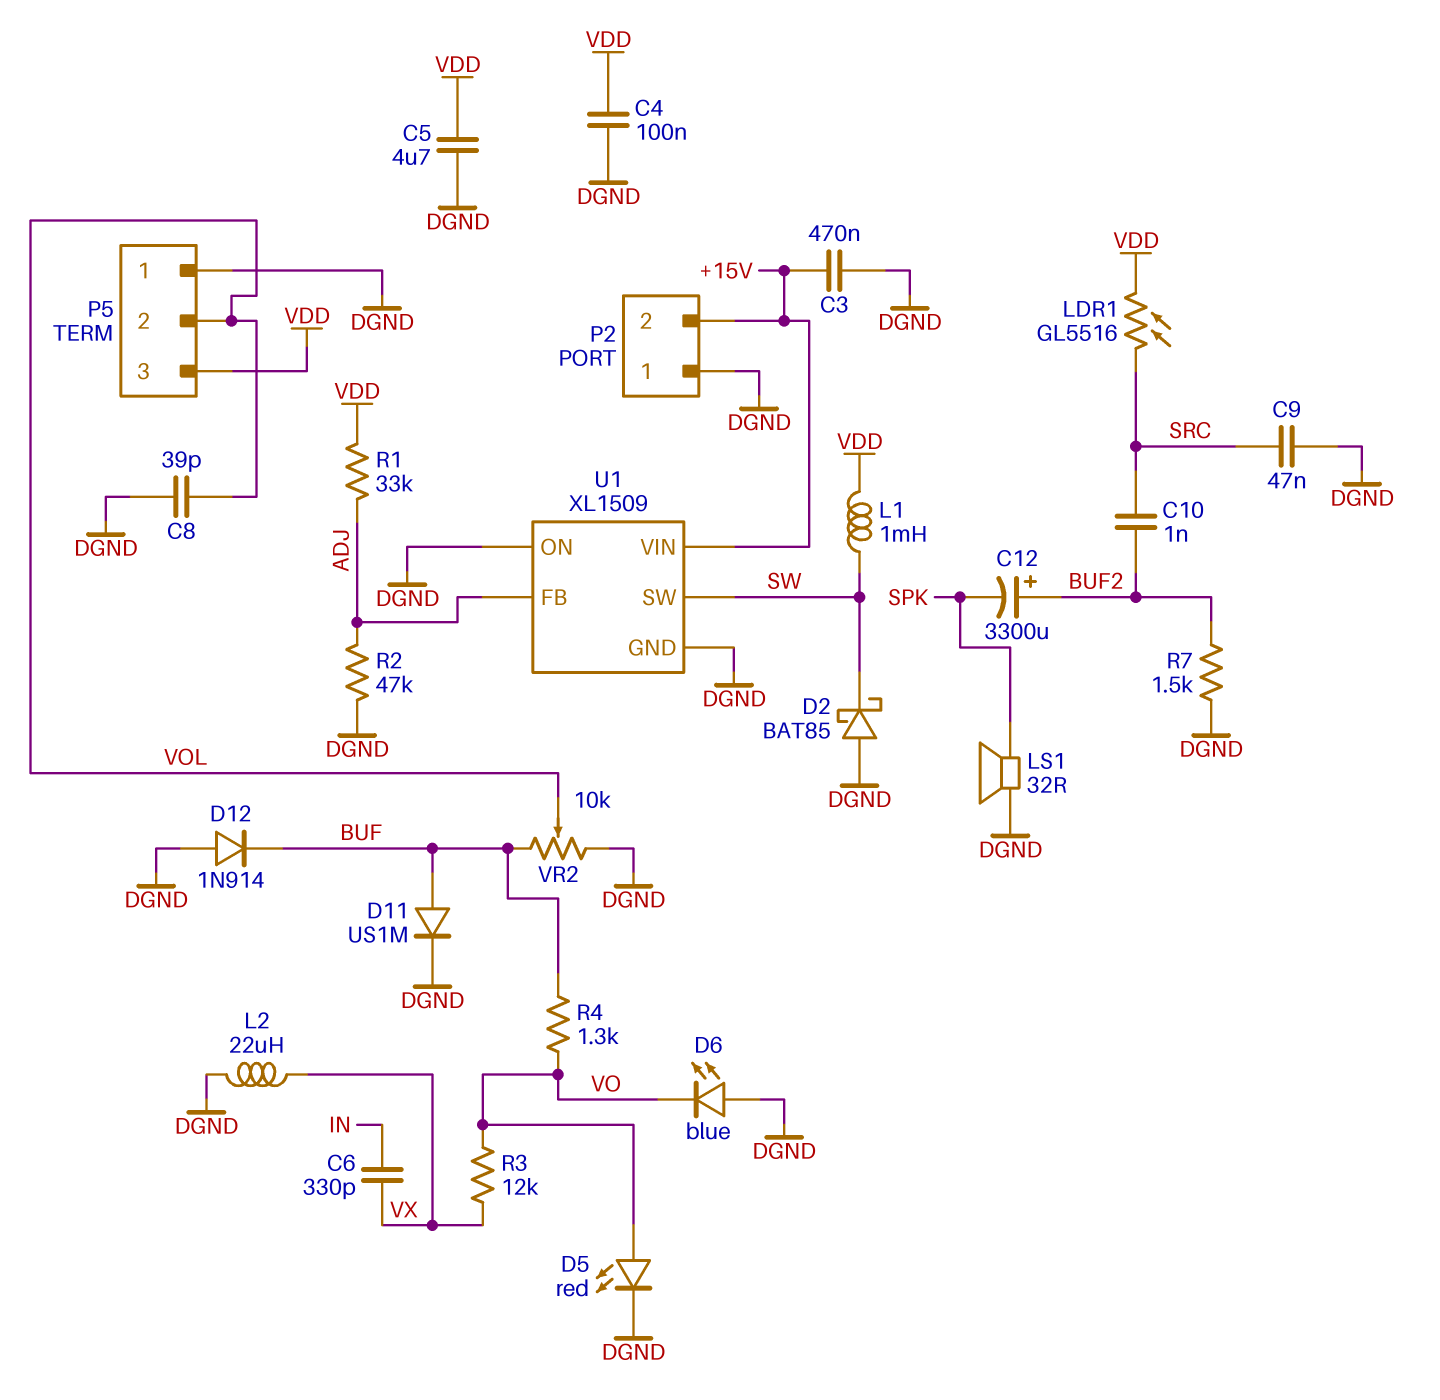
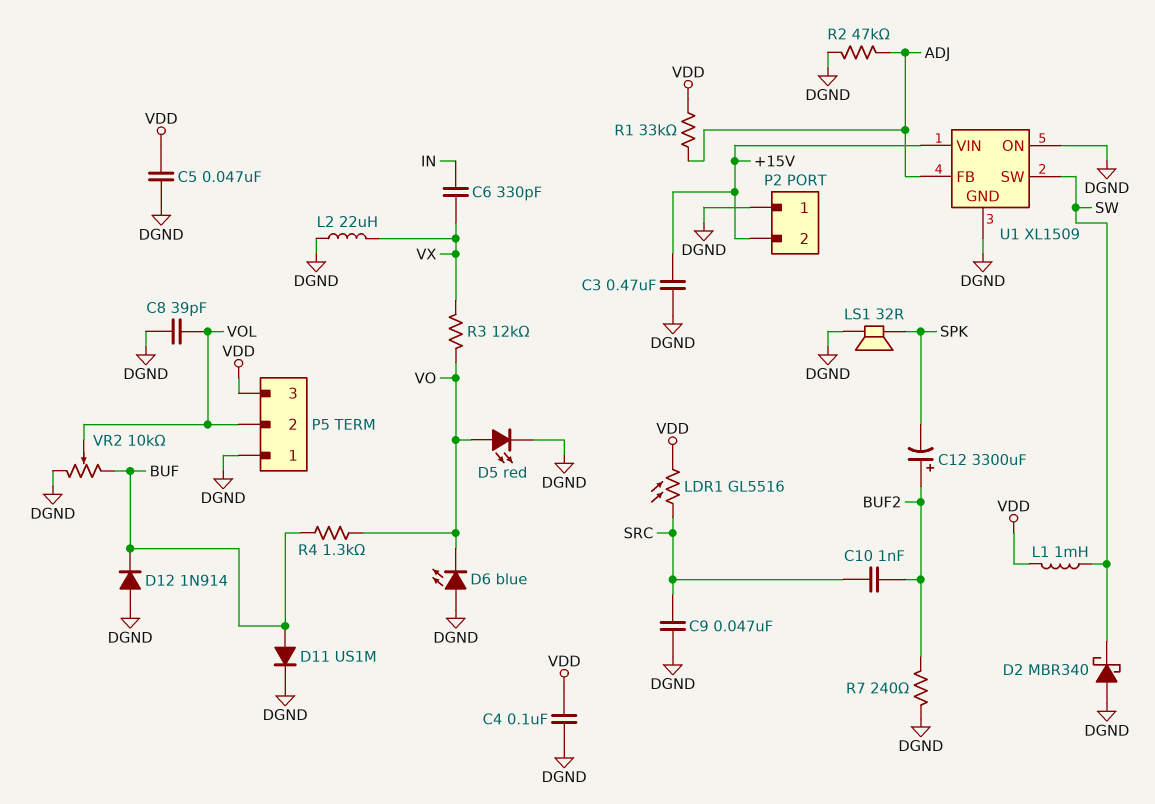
C5: 4.7uF (DGND, VDD) -> 47nF (DGND, VDD)
D2: schottky BAT85 (A DGND, K SW) -> schottky MBR340 (A DGND, K SW)
R7: 1.5k (BUF2, DGND) -> 240 (BUF2, DGND)

